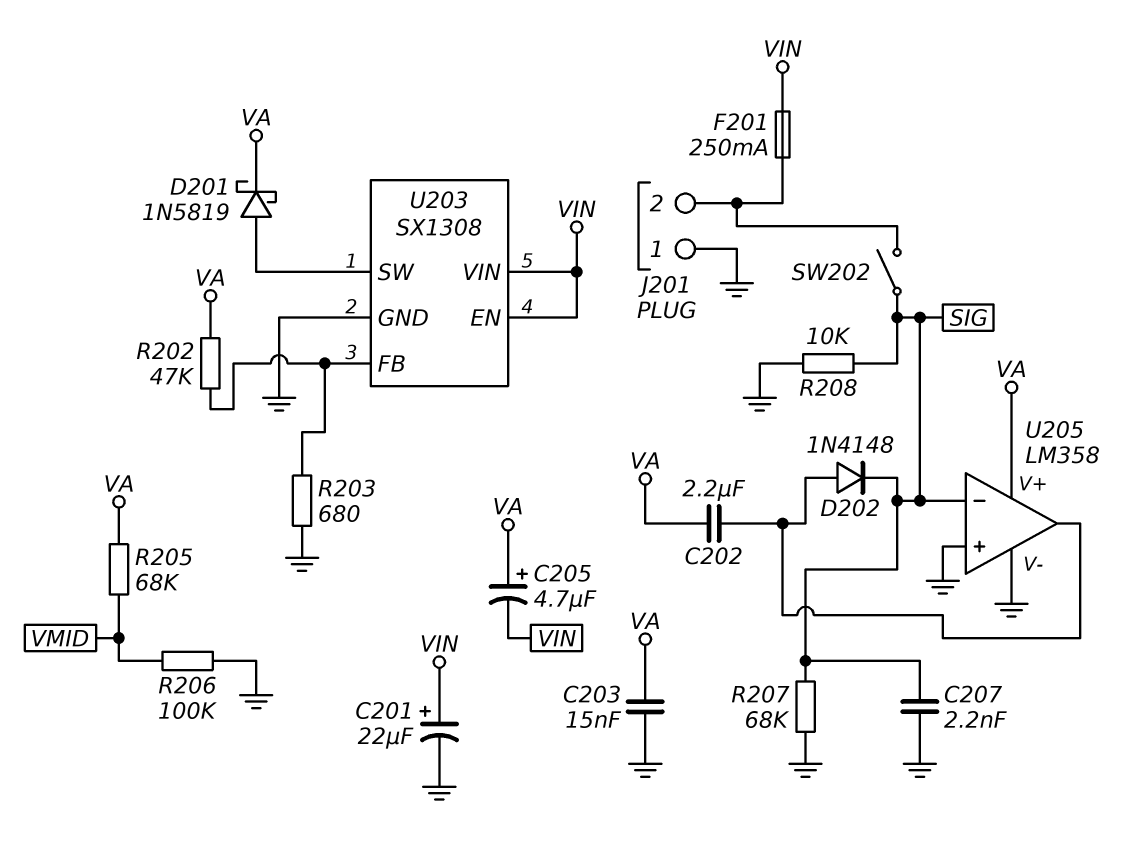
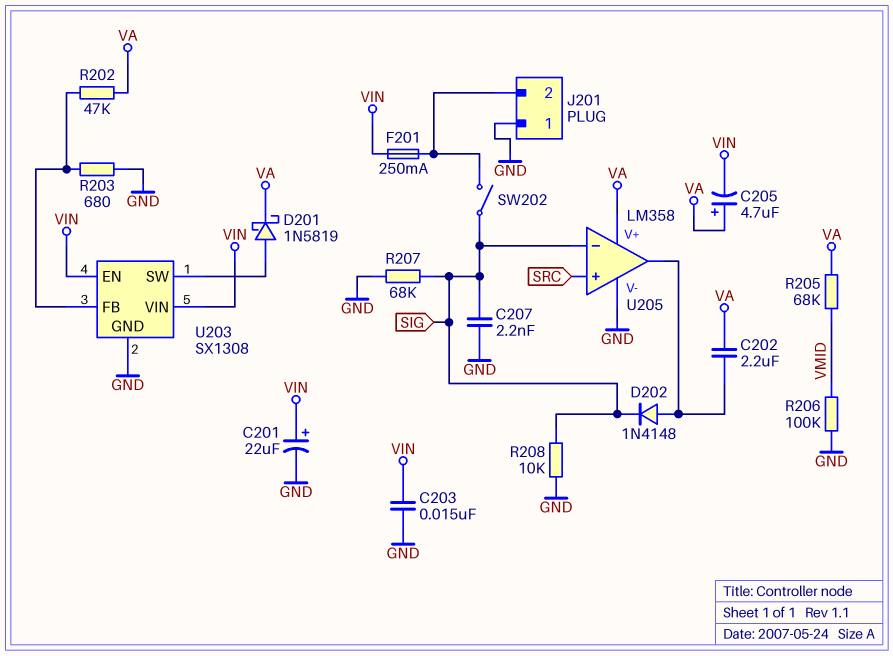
C203: 15nF (GND, VA) -> 15nF (GND, VIN)
U205 pin in+: GND -> SRC

